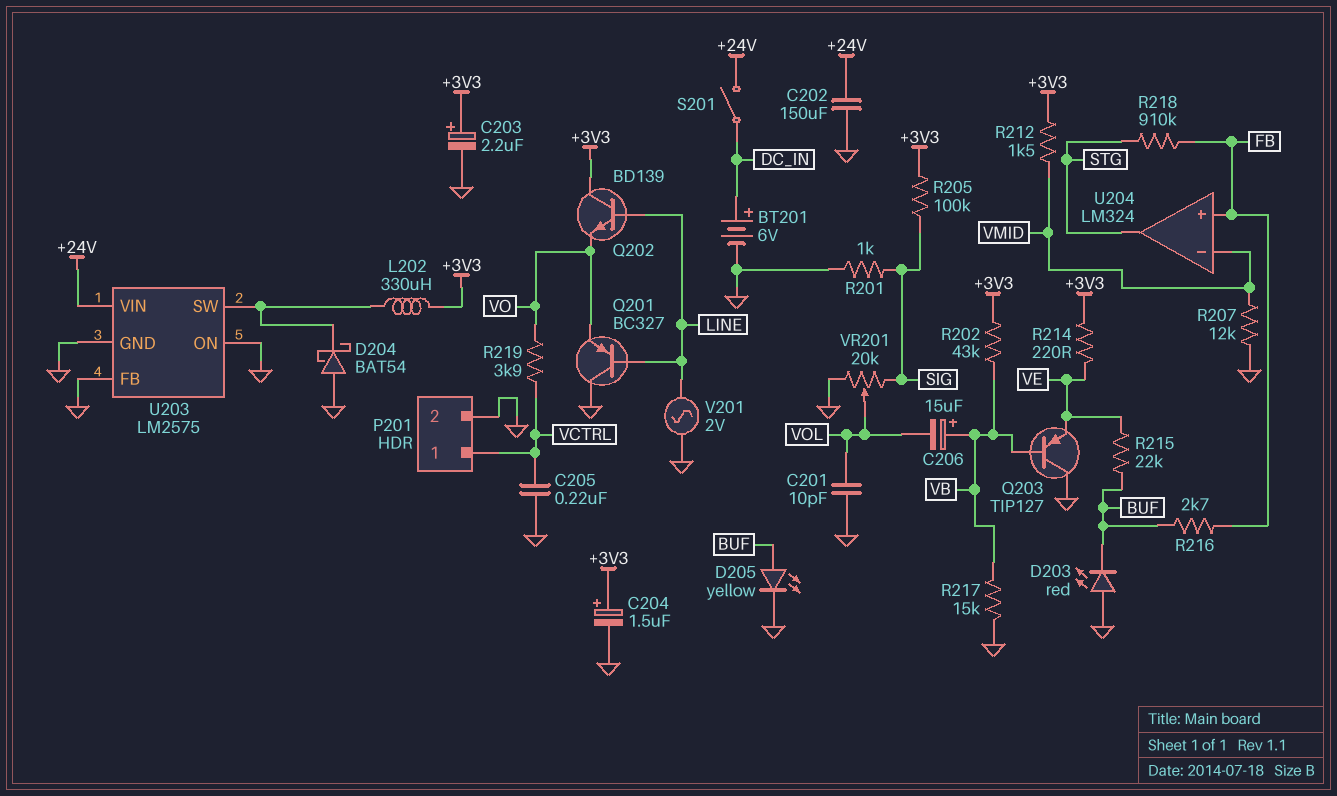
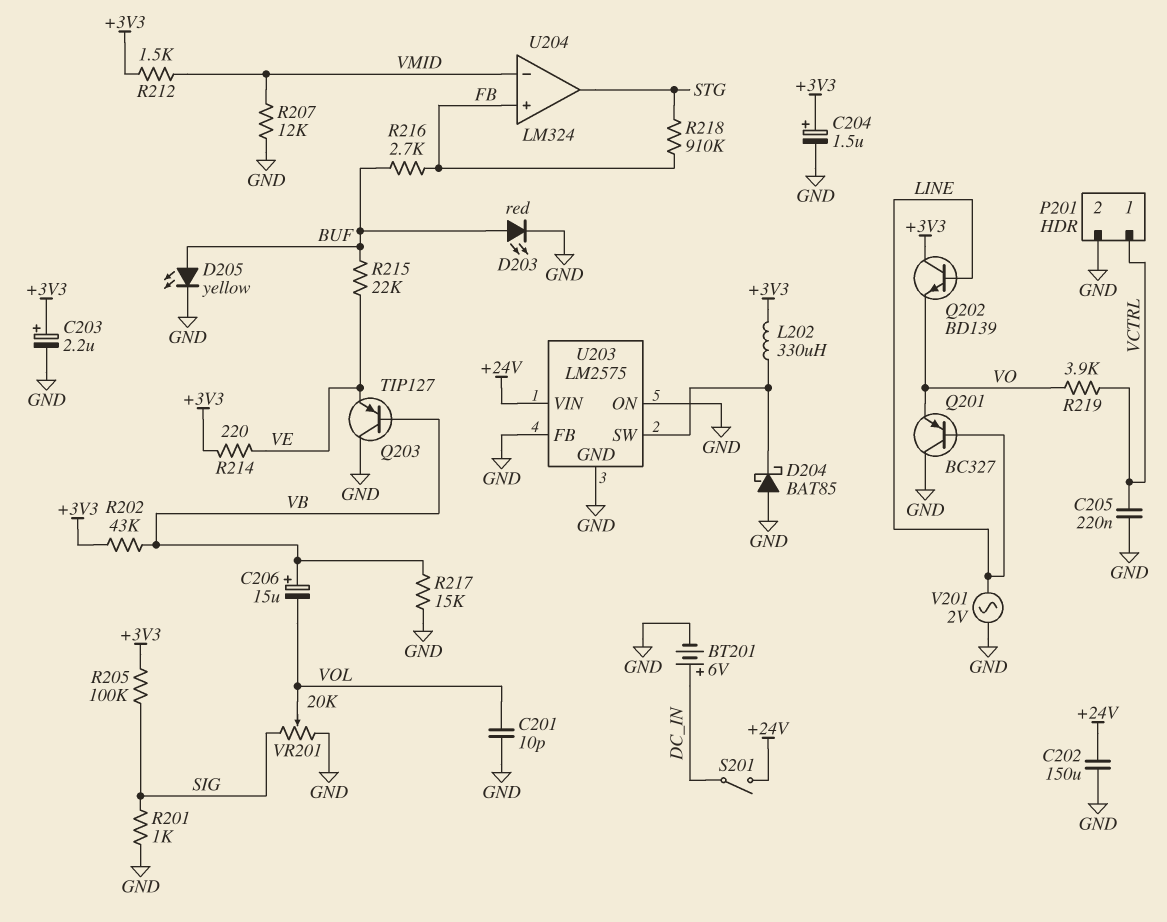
D203: LED red (A GND, K BUF) -> LED red (A BUF, K GND)
D204: schottky BAT54 (A GND, K U203/SW) -> schottky BAT85 (A GND, K U203/SW)

